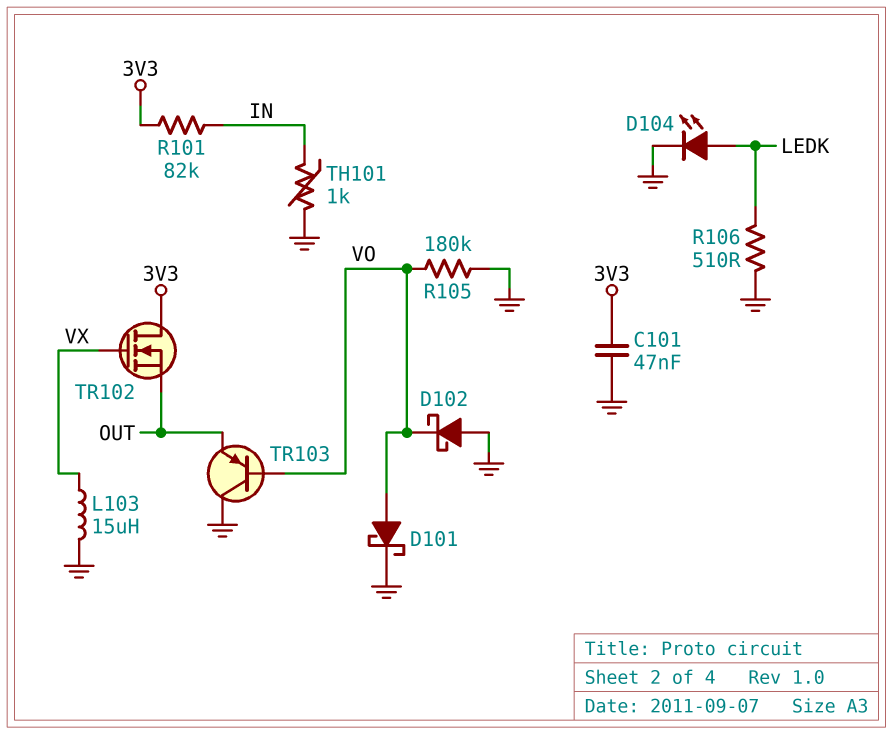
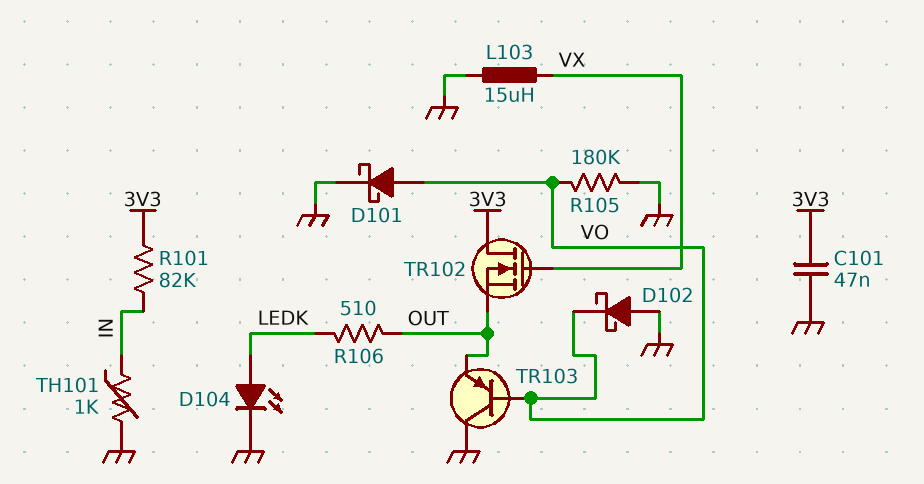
R106: 510 (GND, LEDK) -> 510 (LEDK, OUT)

